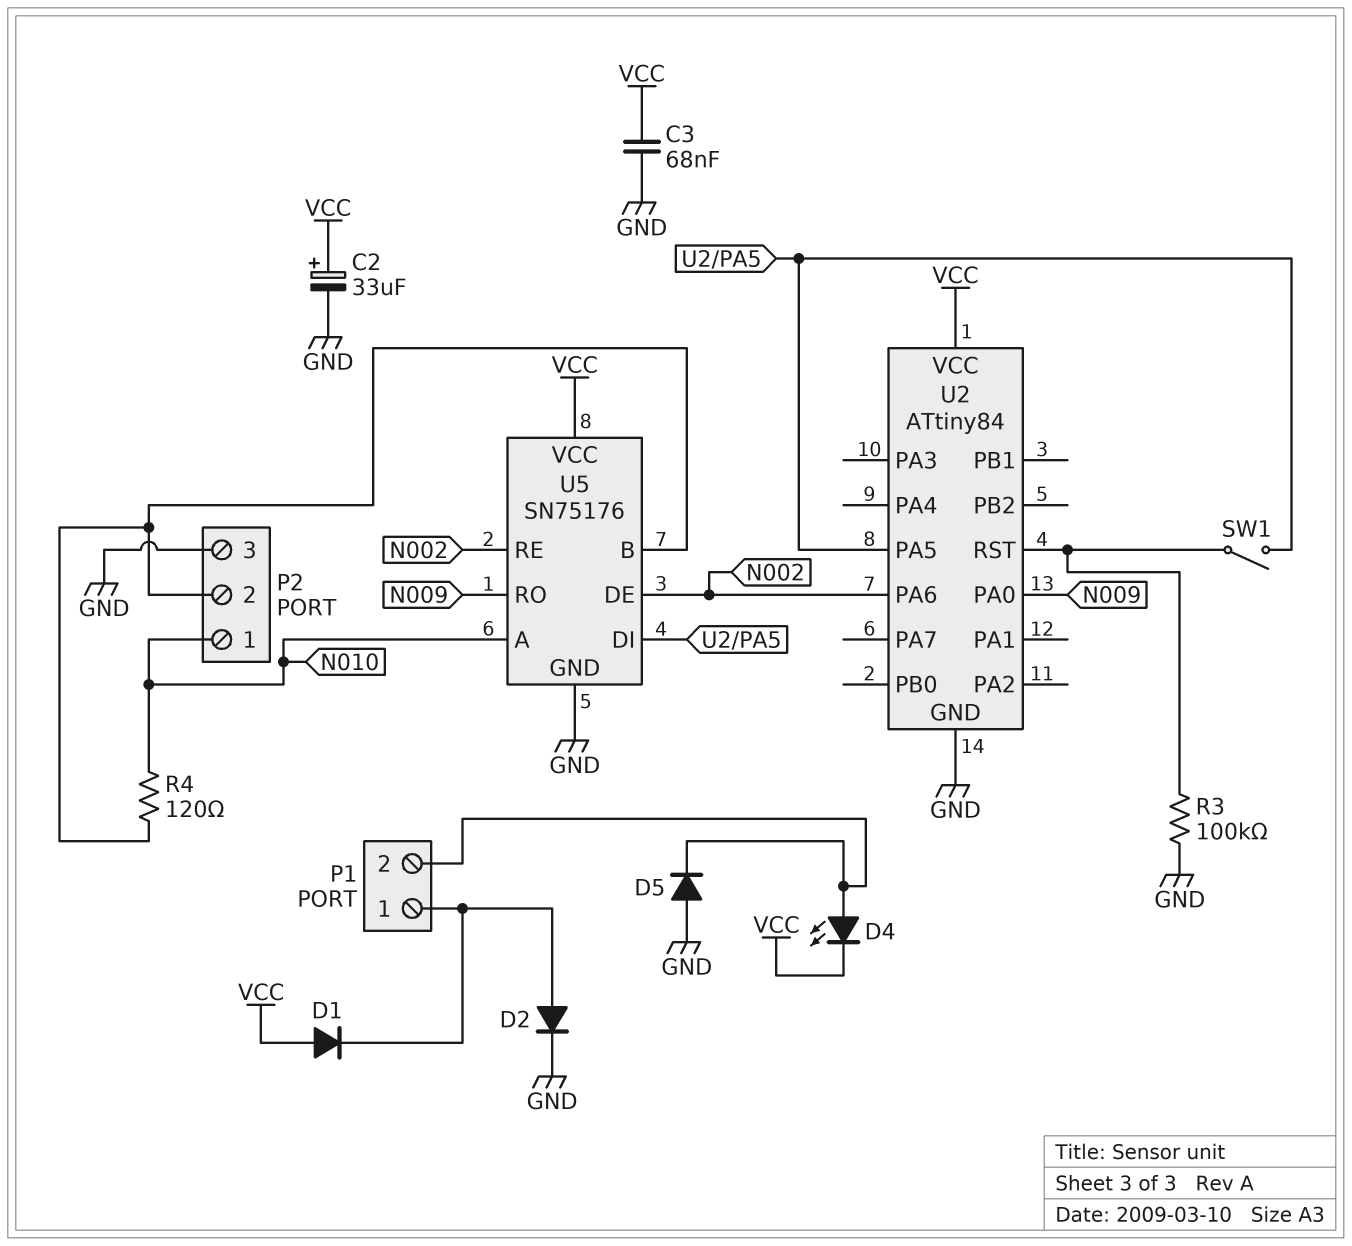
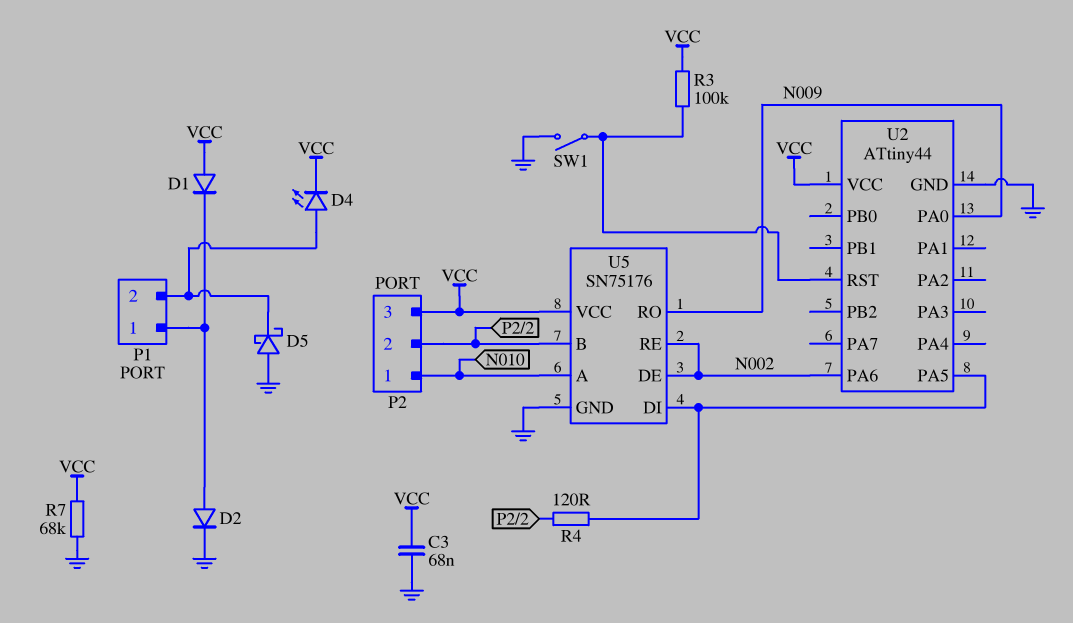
C2: 33uF (plus VCC, minus GND) -> none
D5: diode (A GND, K P1/2) -> schottky (A GND, K P1/2)
P2 pin 3: GND -> VCC
R3: 100k (GND, U2/RST) -> 100k (U2/RST, VCC)
R4: 120 (N010, P2/2) -> 120 (P2/2, U2/PA5)
R7: none -> 68k (GND, VCC)
SW1: switch (U2/PA5, U2/RST) -> switch (GND, U2/RST)
U2: ATtiny84 -> ATtiny44

